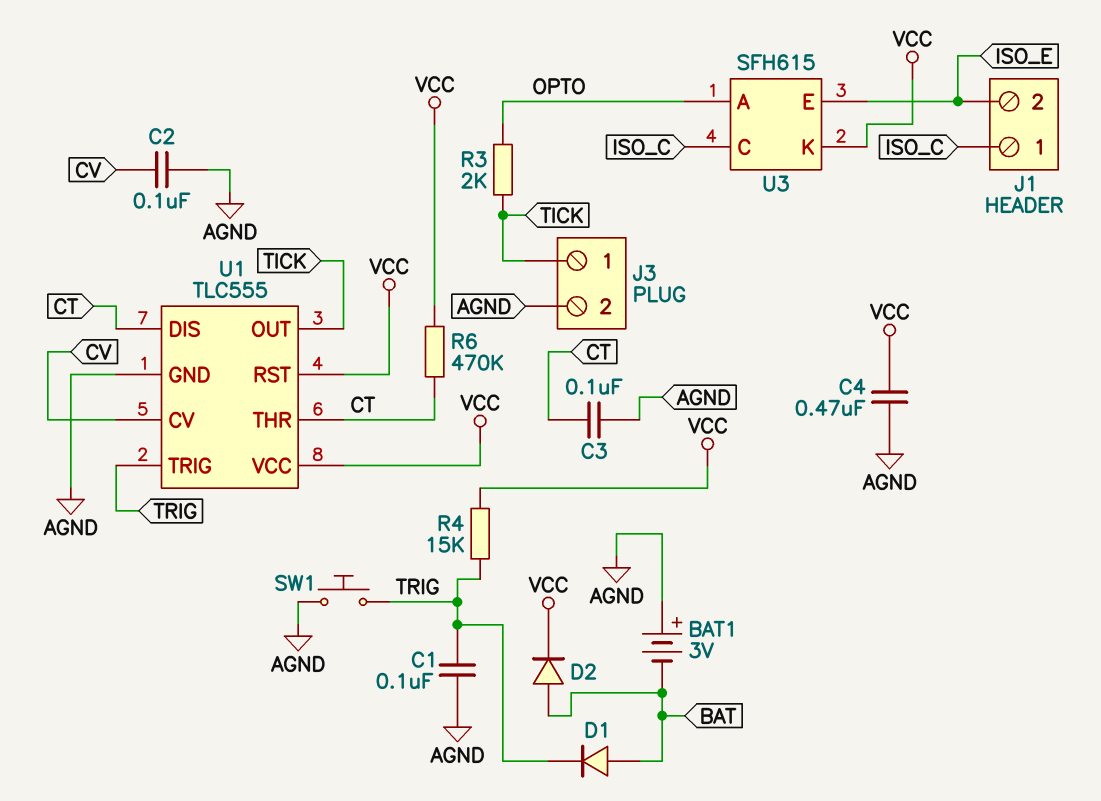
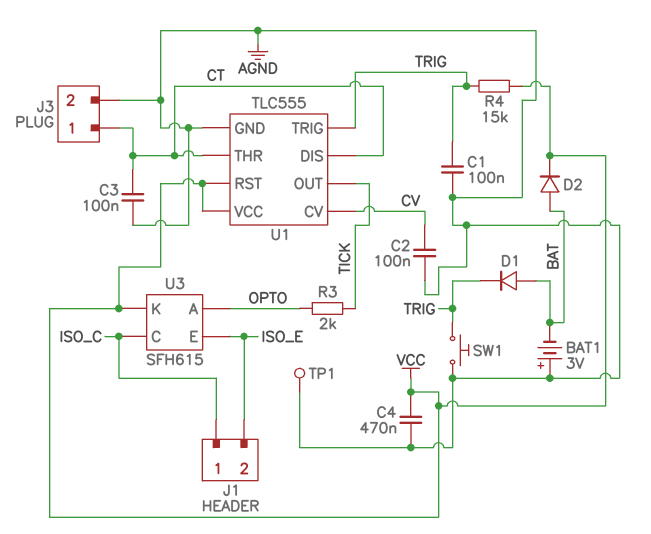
J3 pin 1: TICK -> CT
R6: 470k (CT, VCC) -> none
TP1: none -> test point (AGND)

